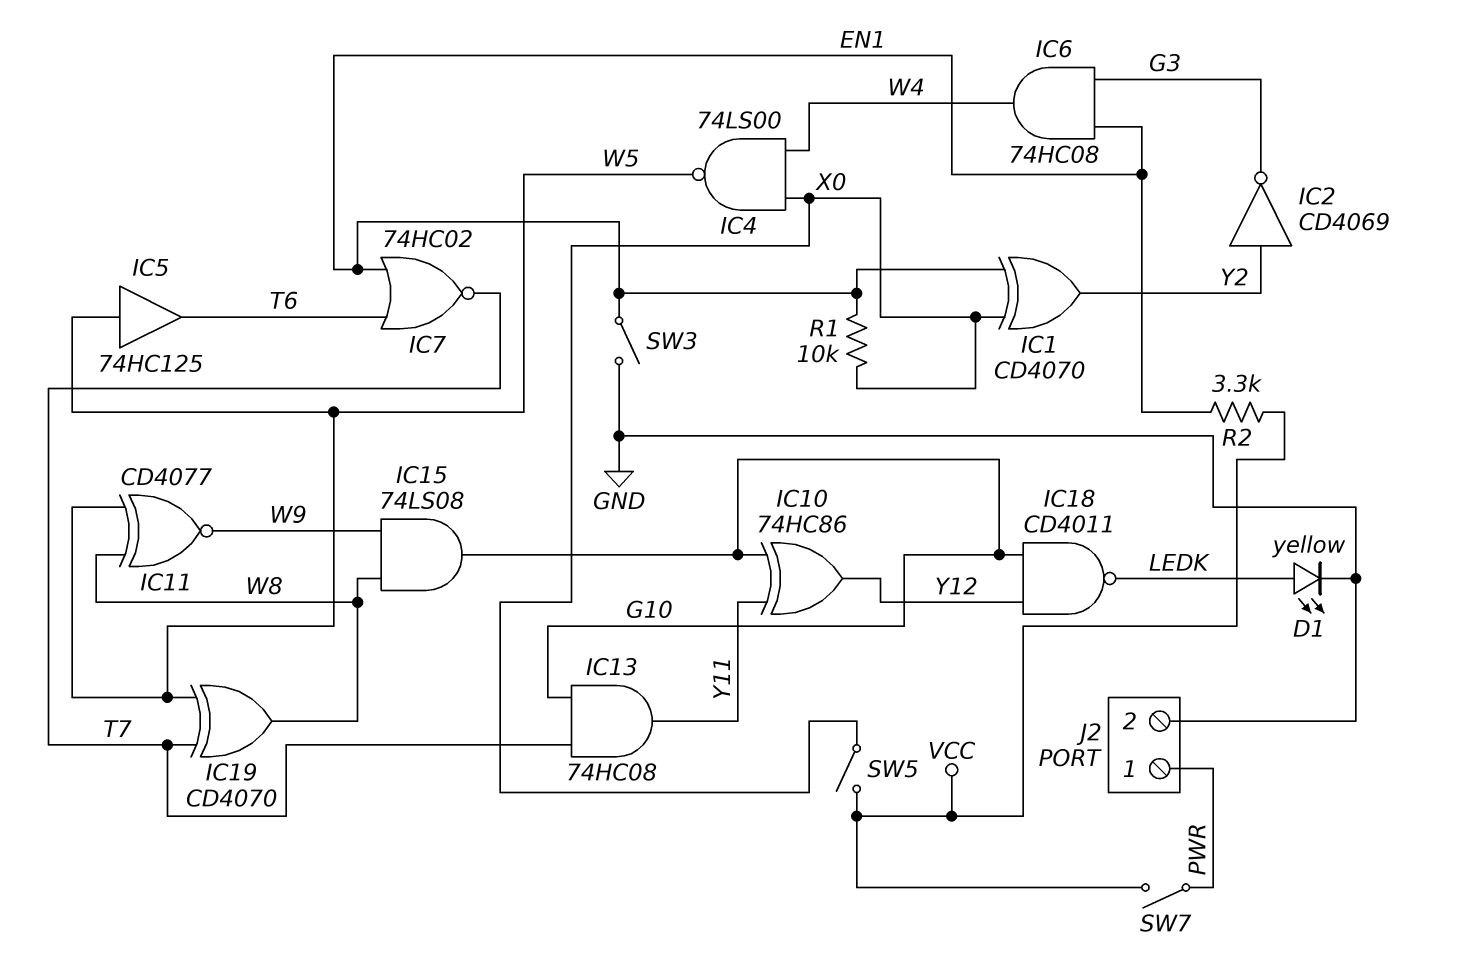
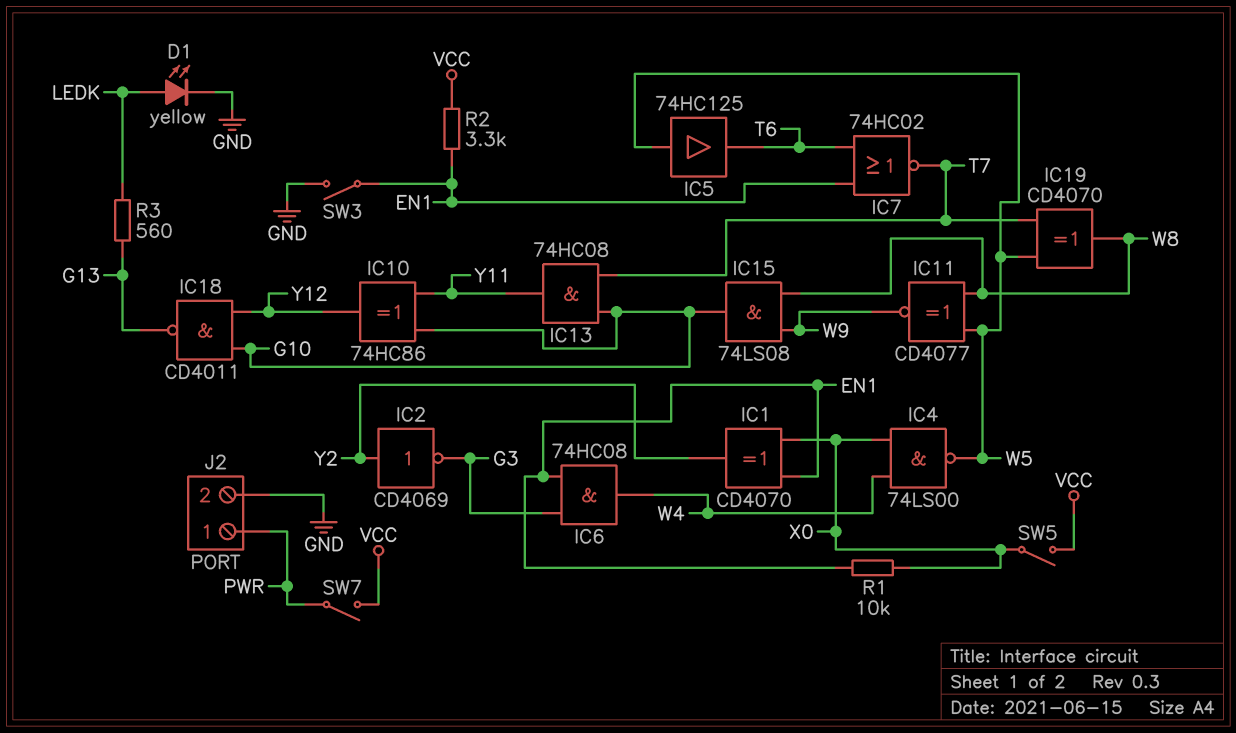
IC18: NAND CD4011 (in G10, in Y12, out LEDK) -> NAND CD4011 (in G10, in Y12, out G13)
R3: none -> 560 (G13, LEDK)

